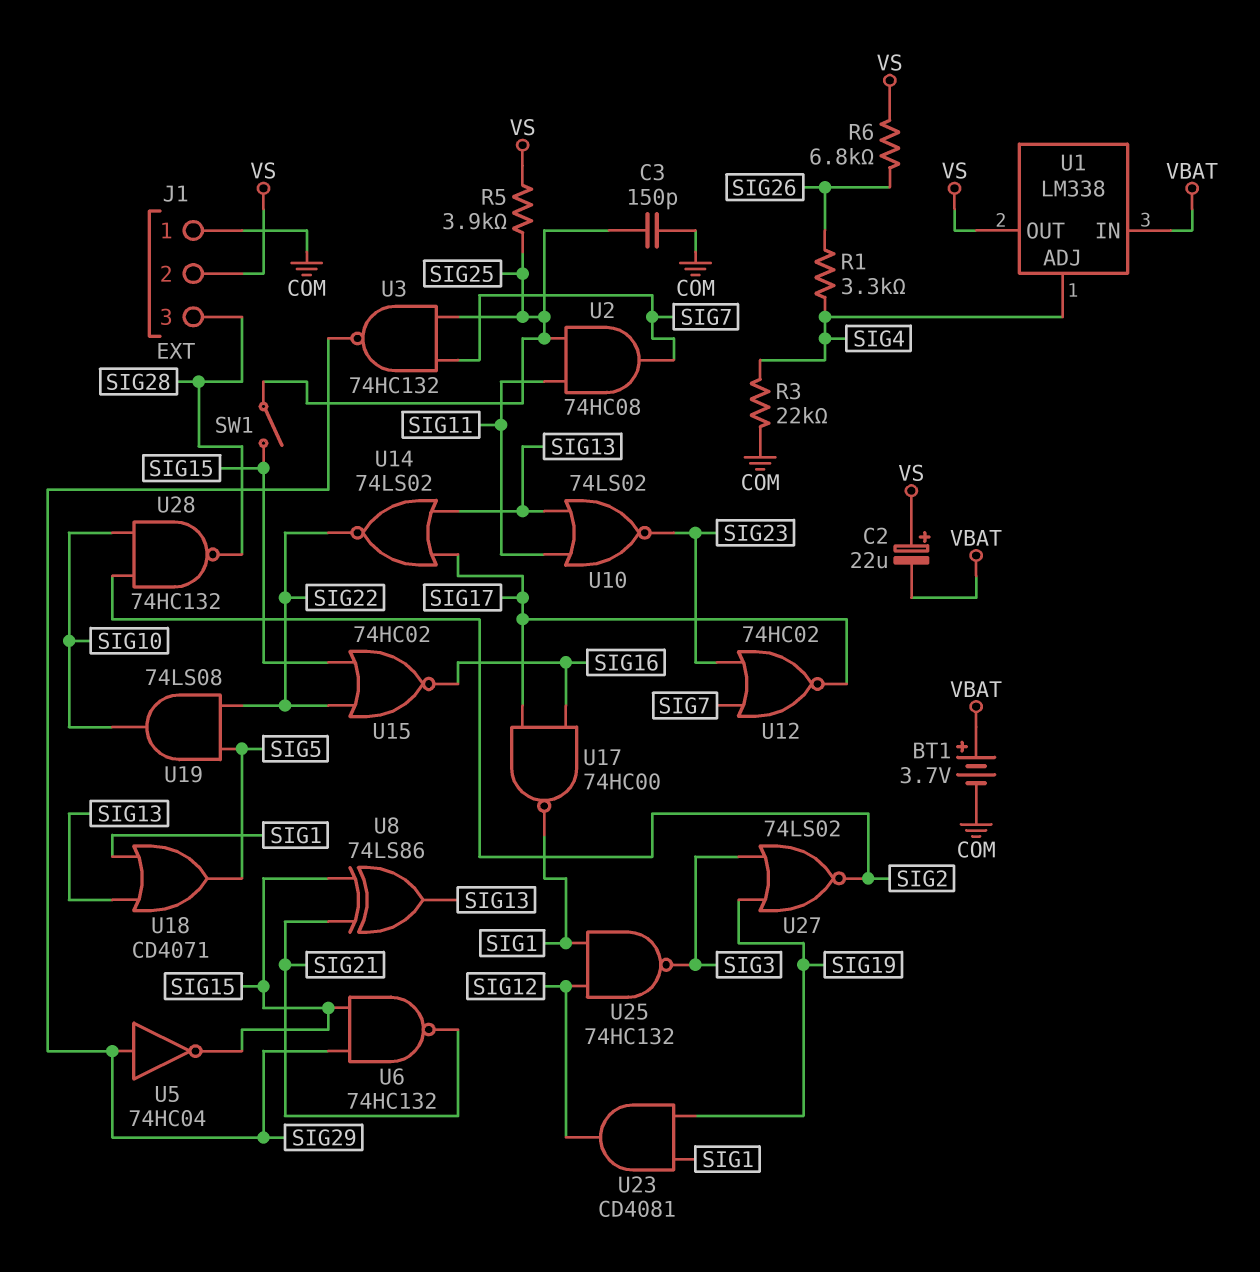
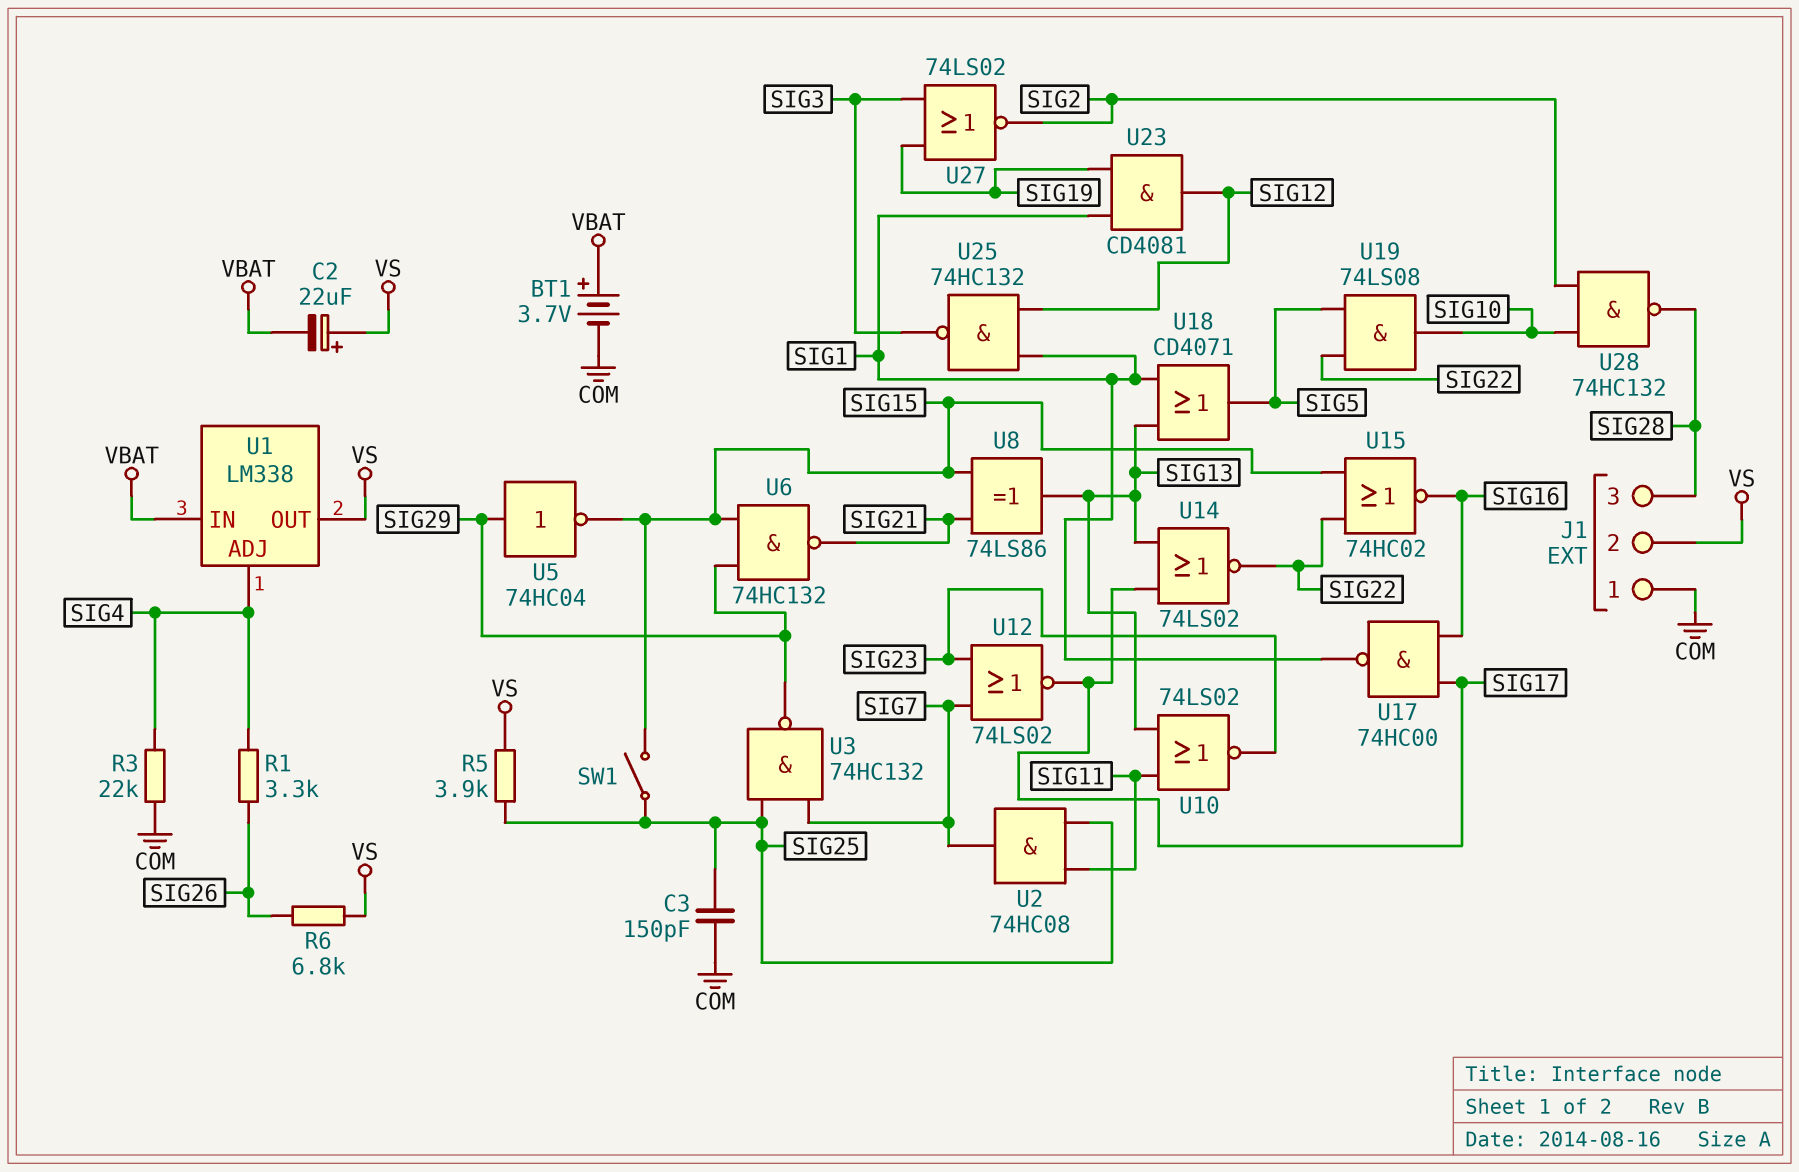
U12: NOR 74HC02 (in SIG7, in SIG23, out SIG17) -> NOR 74LS02 (in SIG7, in SIG23, out SIG17)

